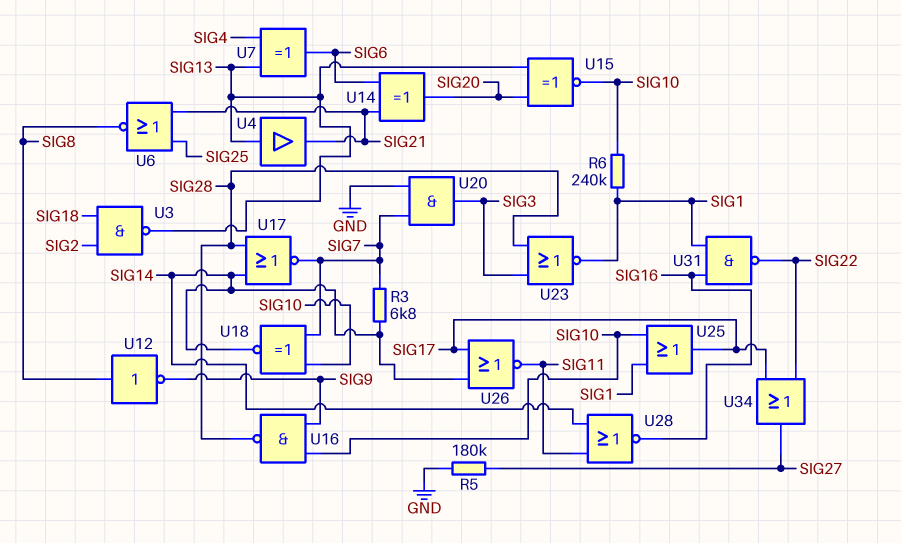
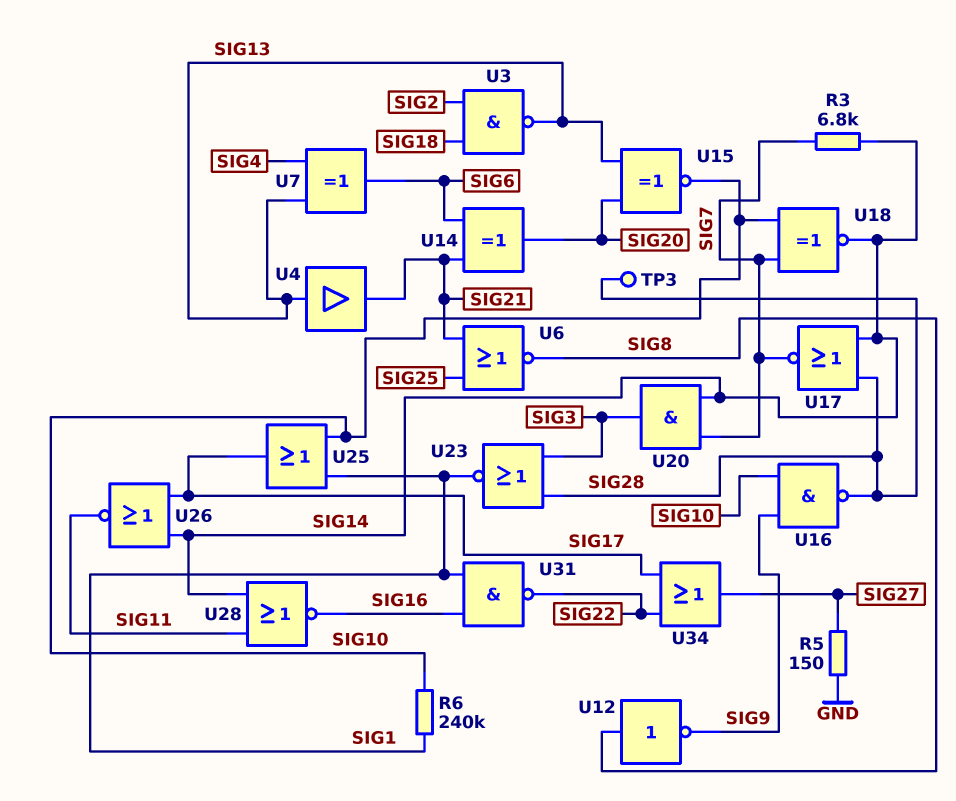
R5: 180k (GND, SIG27) -> 150 (GND, SIG27)
TP3: none -> test point (SIG28)
U20: AND (in GND, in SIG7, out SIG3) -> AND (in SIG7, in SIG14, out SIG3)

